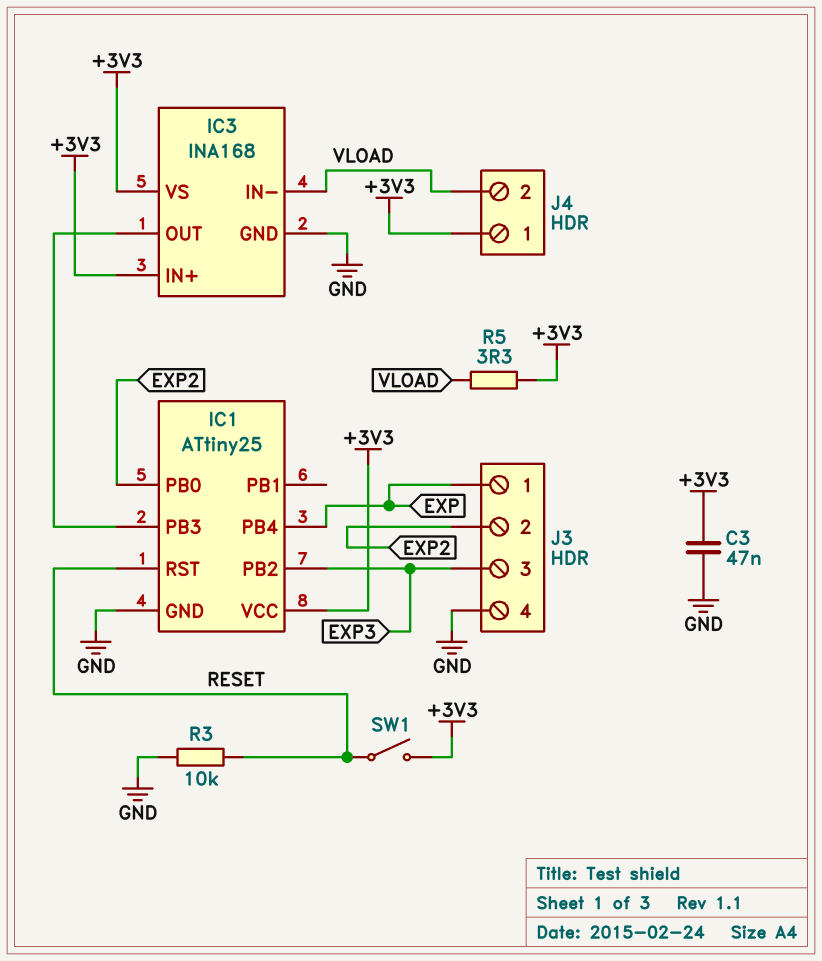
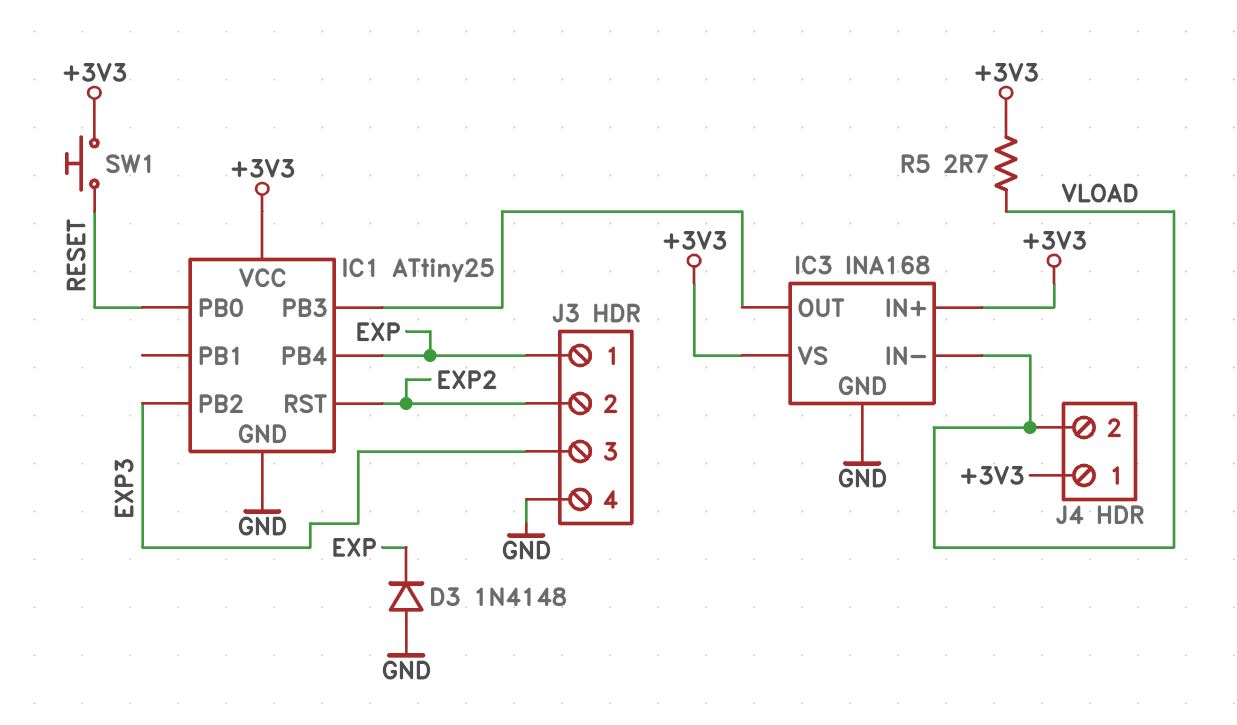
C3: 47nF (+3V3, GND) -> none
D3: none -> diode 1N4148 (A GND, K EXP)
IC1 pin PB0: EXP2 -> RESET
IC1 pin RST: RESET -> EXP2
R3: 10k (GND, RESET) -> none
R5: 3.3 (+3V3, VLOAD) -> 2.7 (+3V3, VLOAD)
SW1: switch (+3V3, RESET) -> button (+3V3, RESET)

